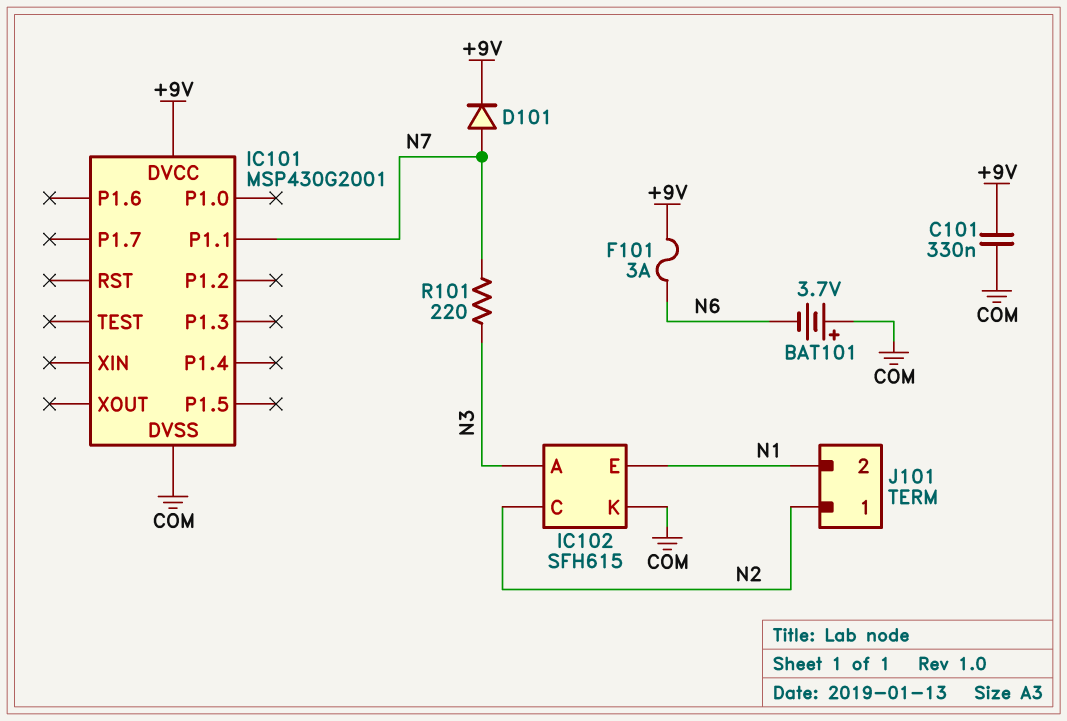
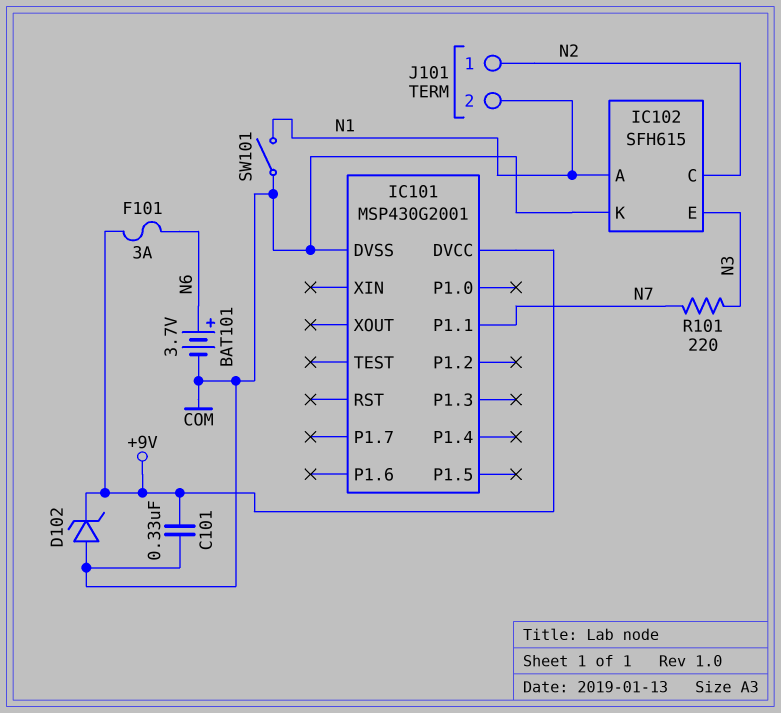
BAT101: 3.7V (plus COM, minus N6) -> 3.7V (plus N6, minus COM)
D101: diode (A N7, K +9V) -> none
D102: none -> zener (A COM, K +9V)
IC102 pin A: N3 -> N1
IC102 pin E: N1 -> N3
SW101: none -> switch (COM, N1)

